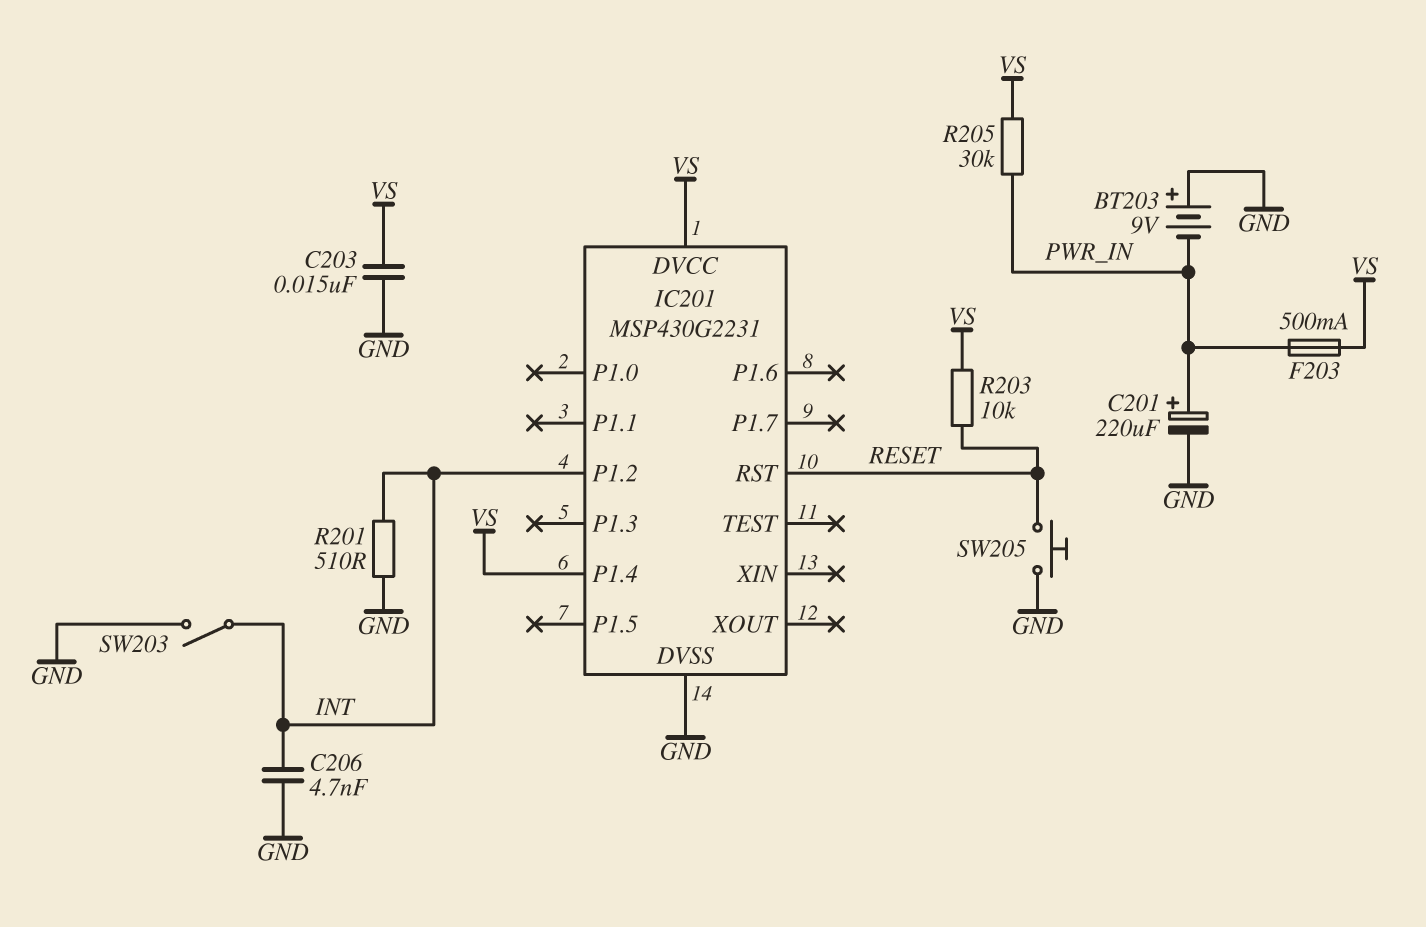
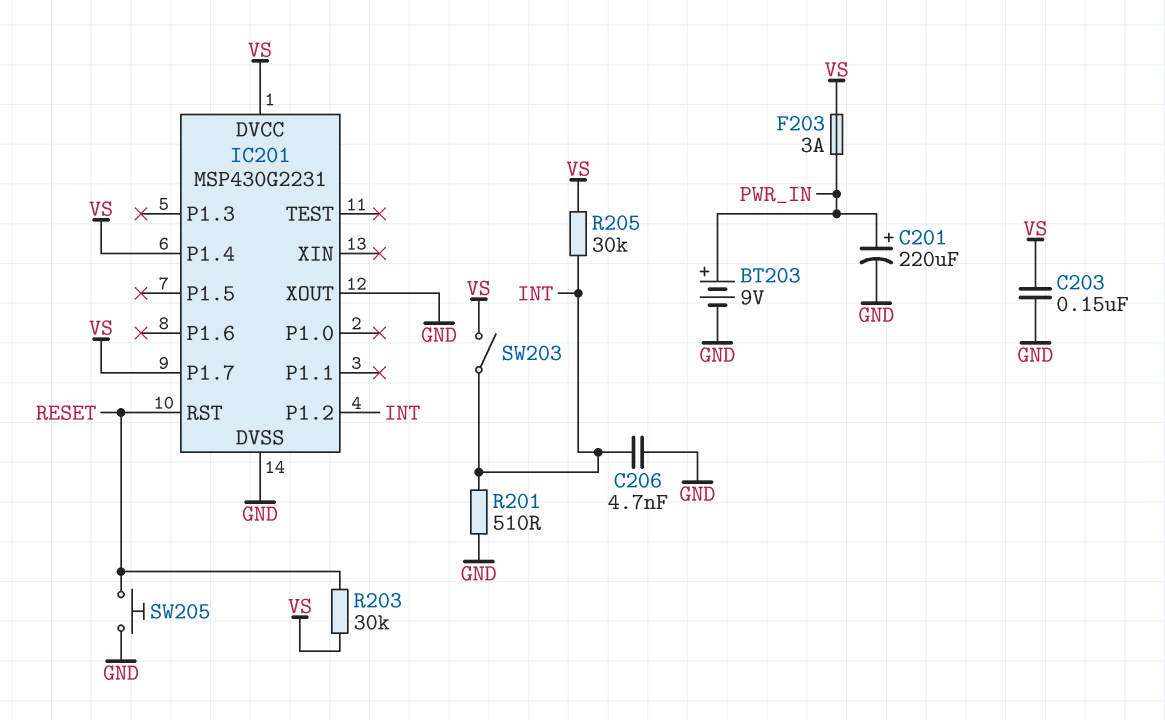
BT203: 9V (plus GND, minus PWR_IN) -> 9V (plus PWR_IN, minus GND)
C203: 15nF (GND, VS) -> 150nF (GND, VS)
F203: 500mA (PWR_IN, VS) -> 3A (PWR_IN, VS)
IC201 pin P1.7: none -> VS
IC201 pin XOUT: none -> GND
R203: 10k (RESET, VS) -> 30k (RESET, VS)
R205: 30k (PWR_IN, VS) -> 30k (INT, VS)
SW203: switch (GND, INT) -> switch (INT, VS)

